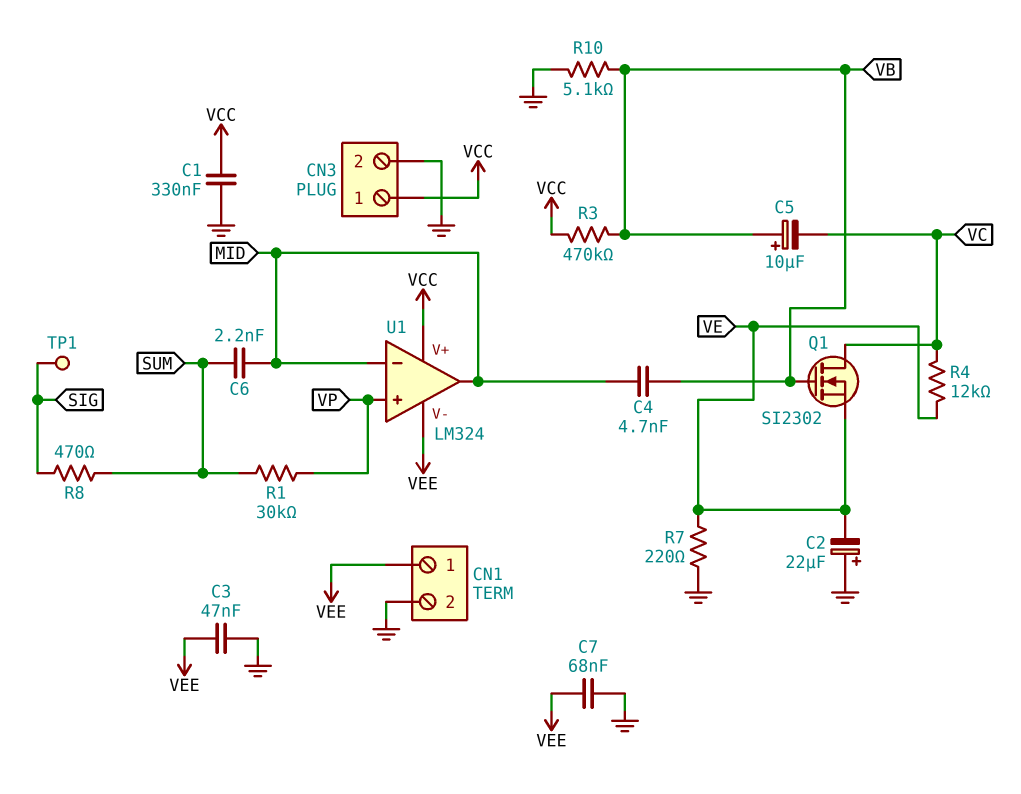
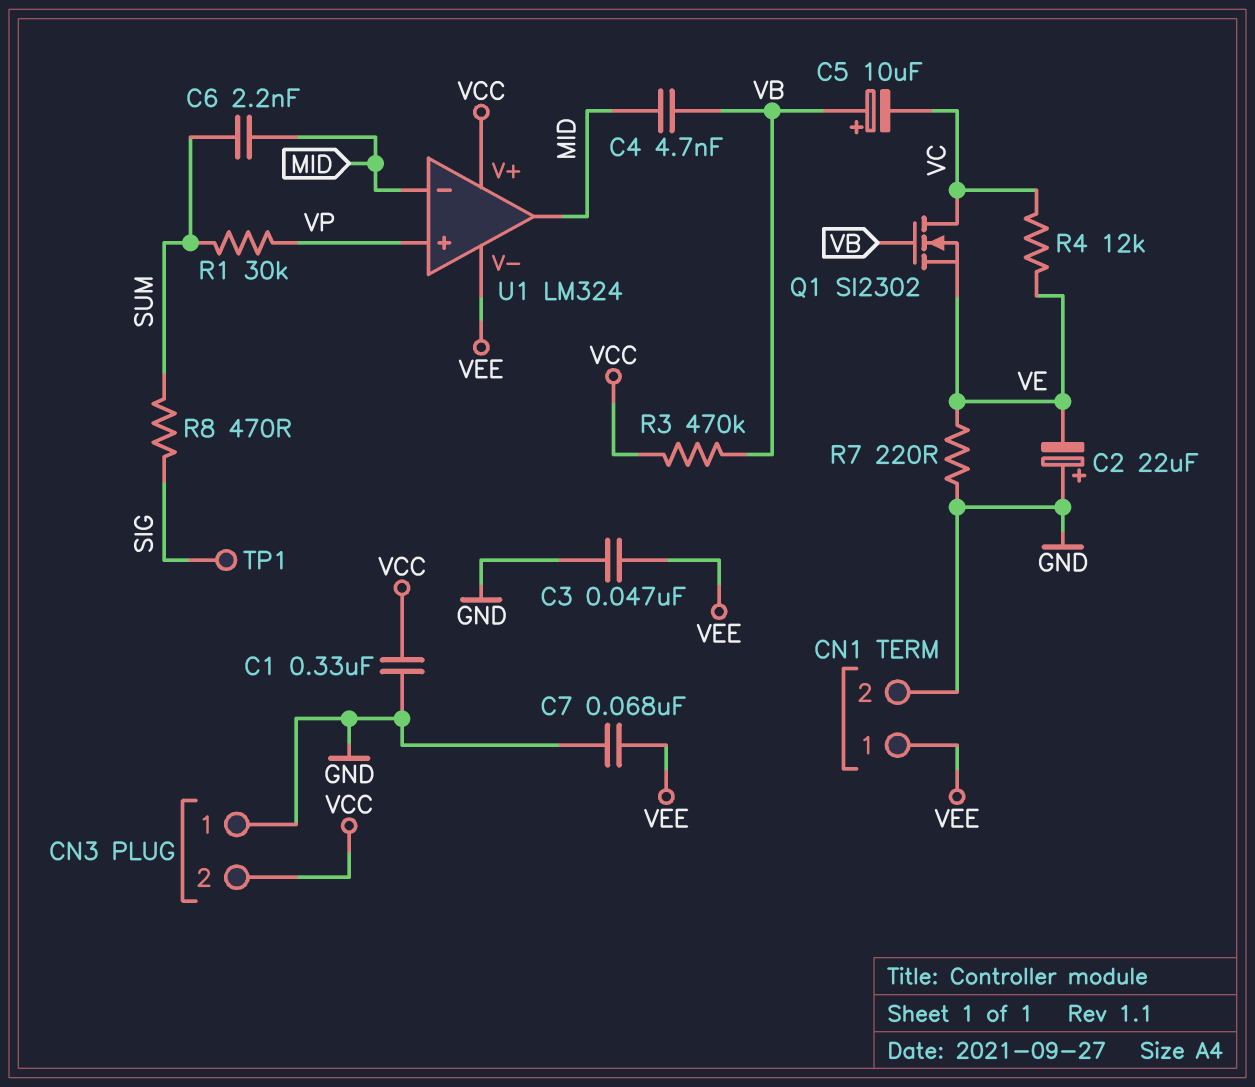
CN3 pin 1: VCC -> GND
CN3 pin 2: GND -> VCC
R10: 5.1k (GND, VB) -> none

